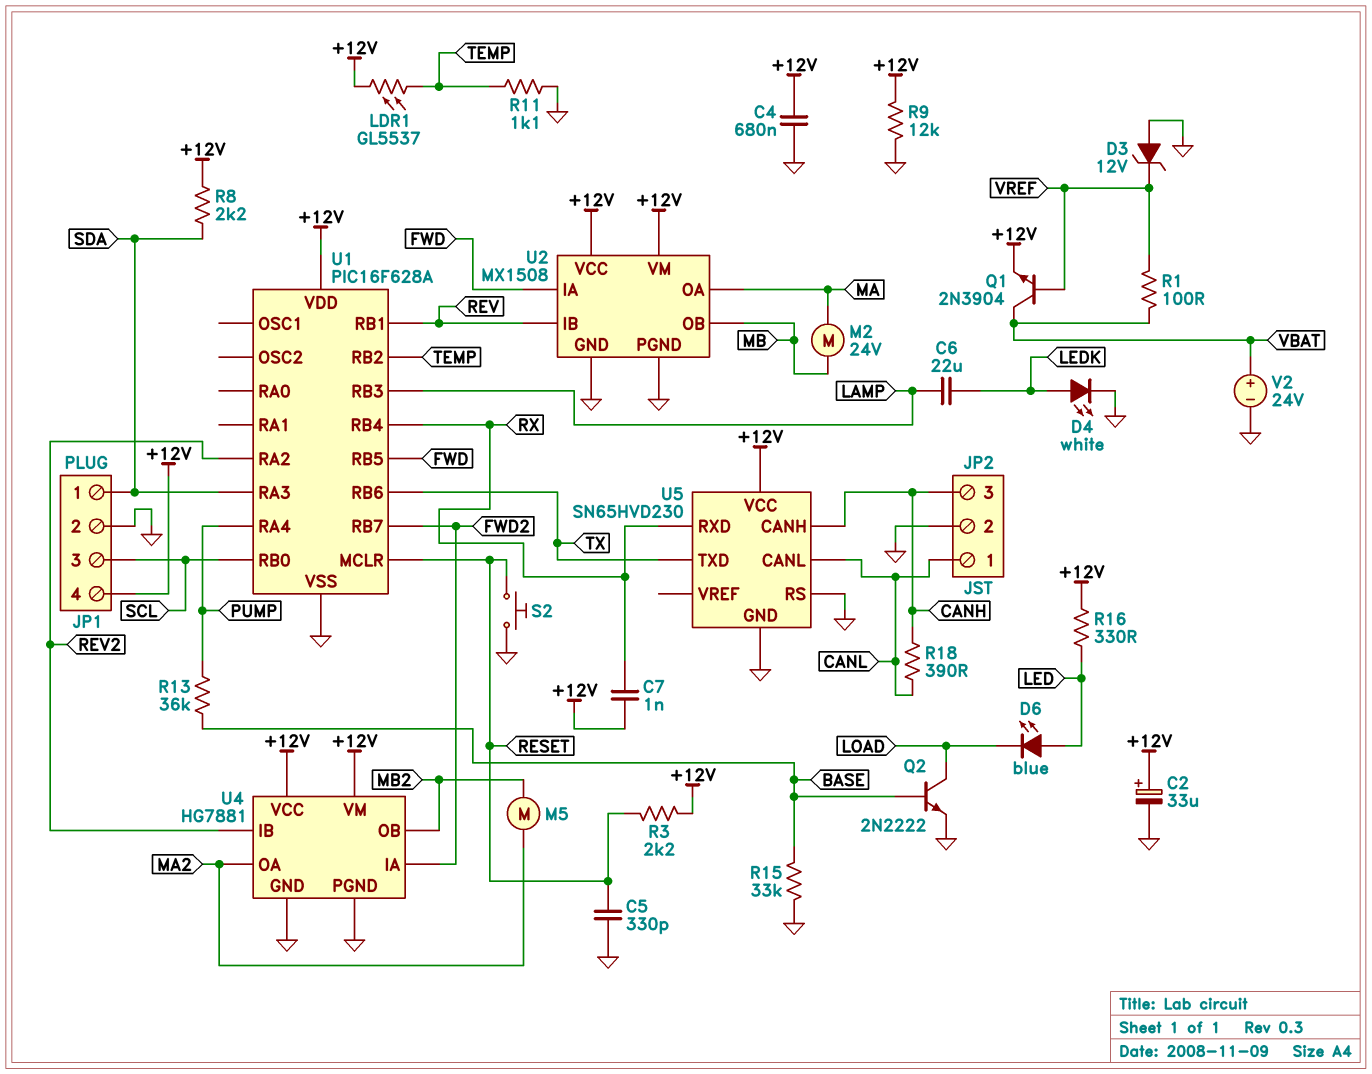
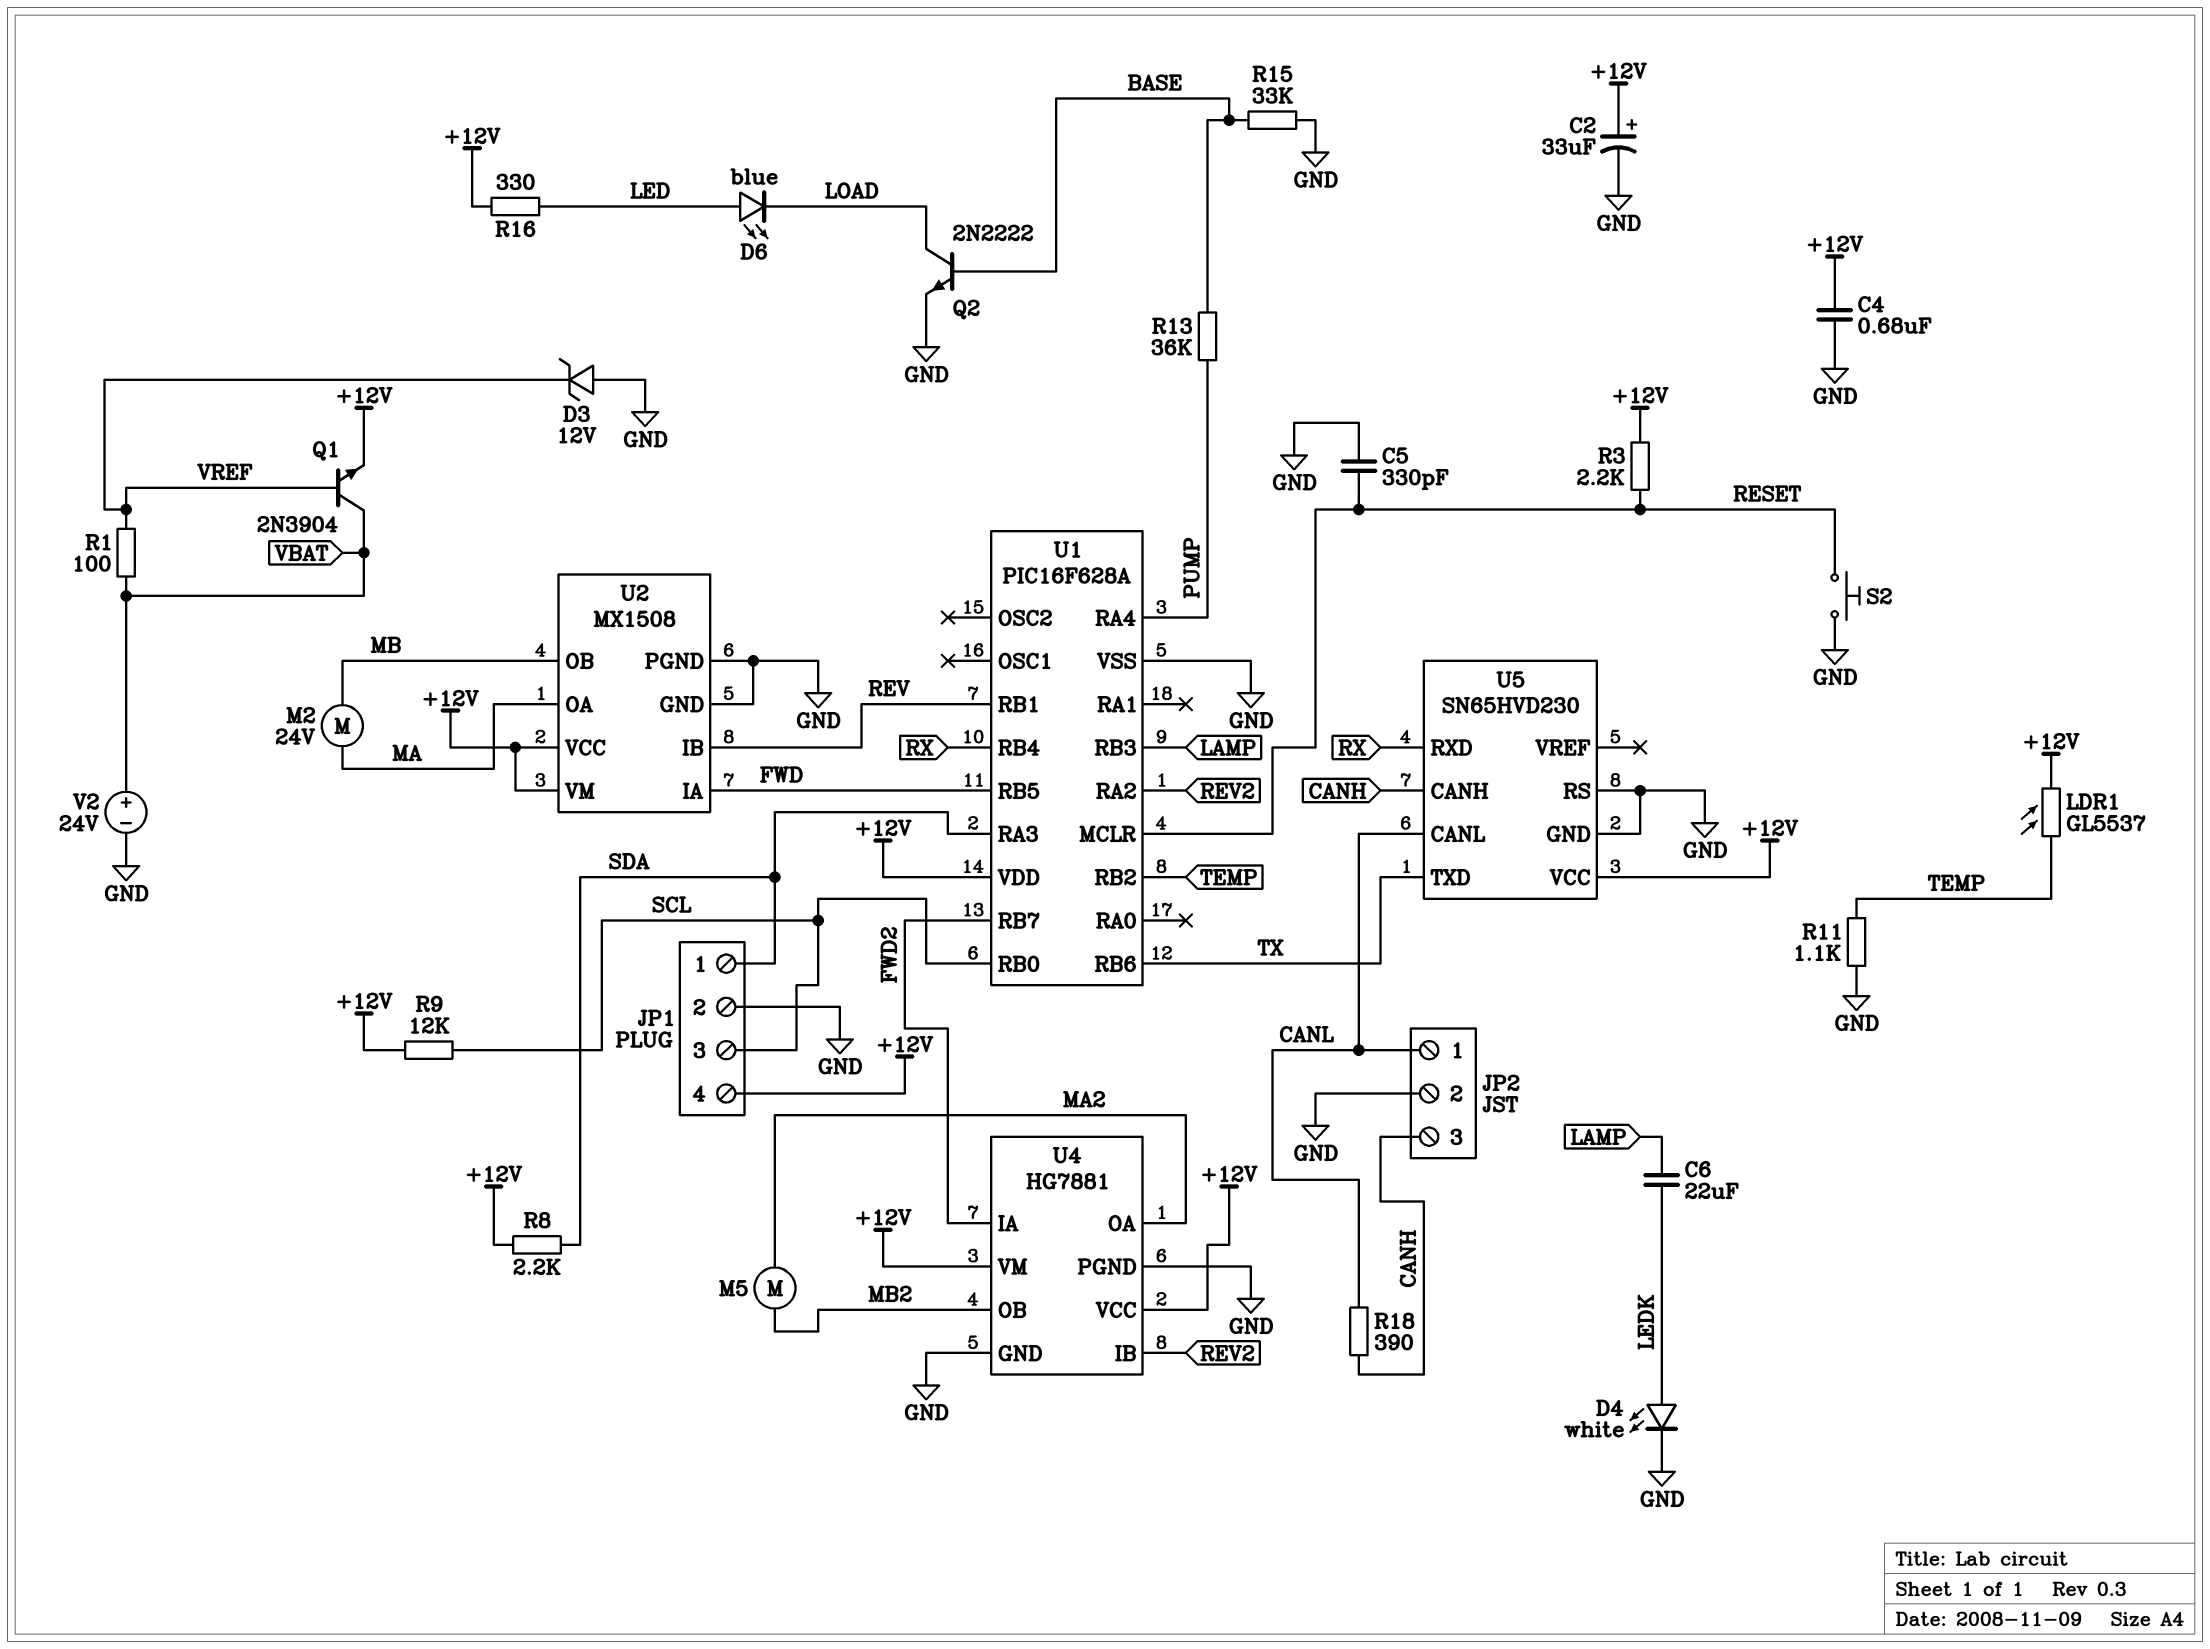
C7: 1nF (+12V, RX) -> none
R9: 12k (+12V, GND) -> 12k (+12V, SCL)

